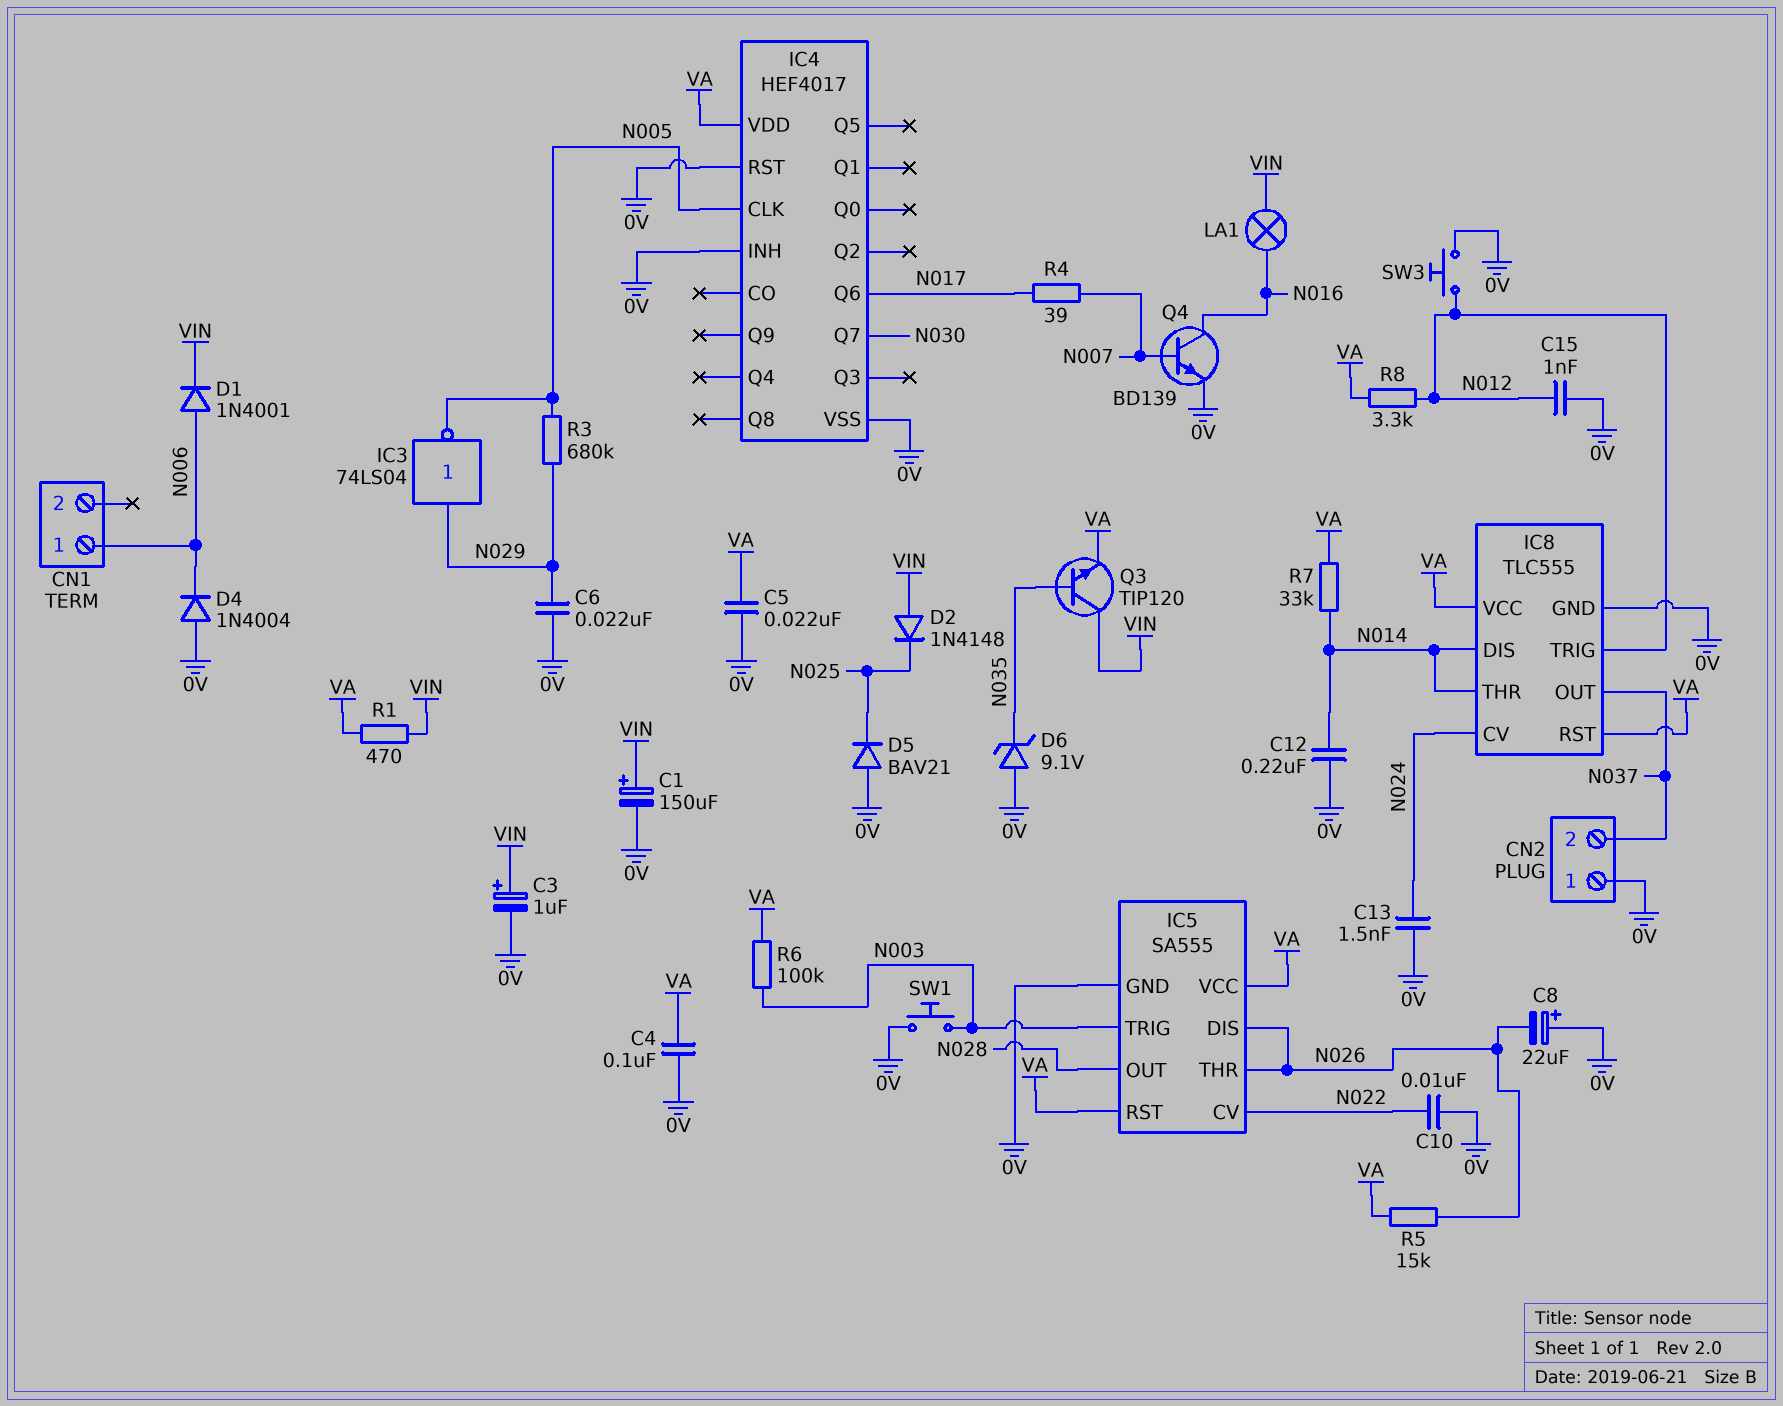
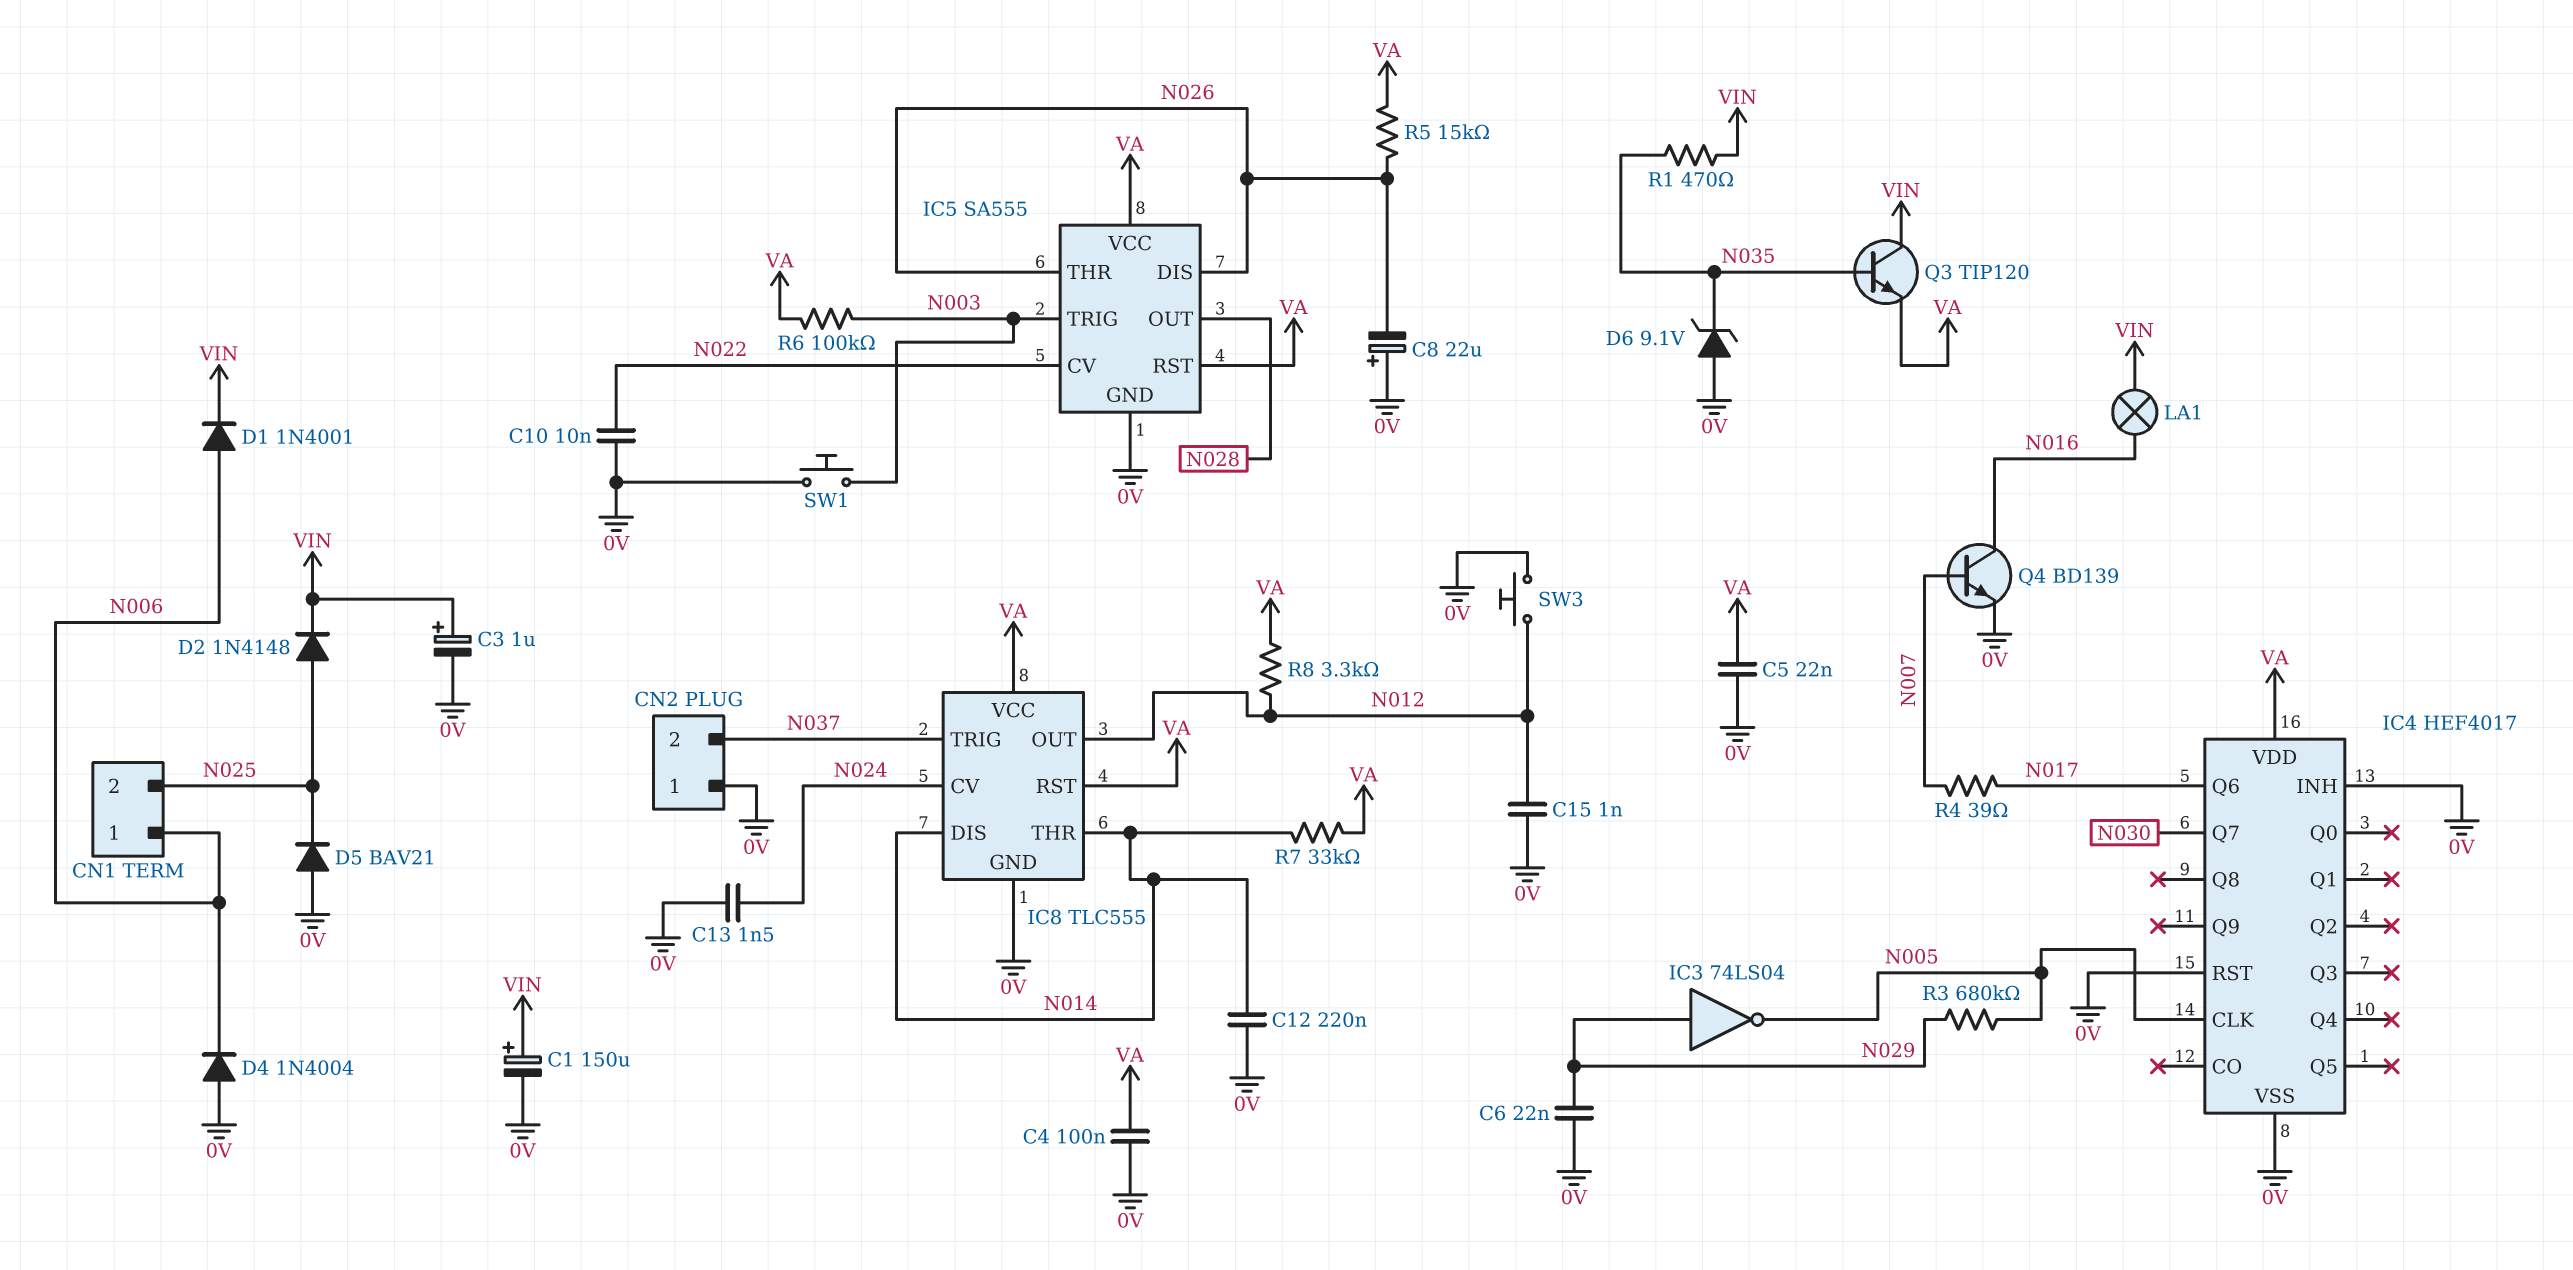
CN1 pin 2: none -> N025
D2: diode 1N4148 (A VIN, K N025) -> diode 1N4148 (A N025, K VIN)
IC8 pin OUT: N037 -> N012
IC8 pin TRIG: N012 -> N037
R1: 470 (VA, VIN) -> 470 (N035, VIN)

